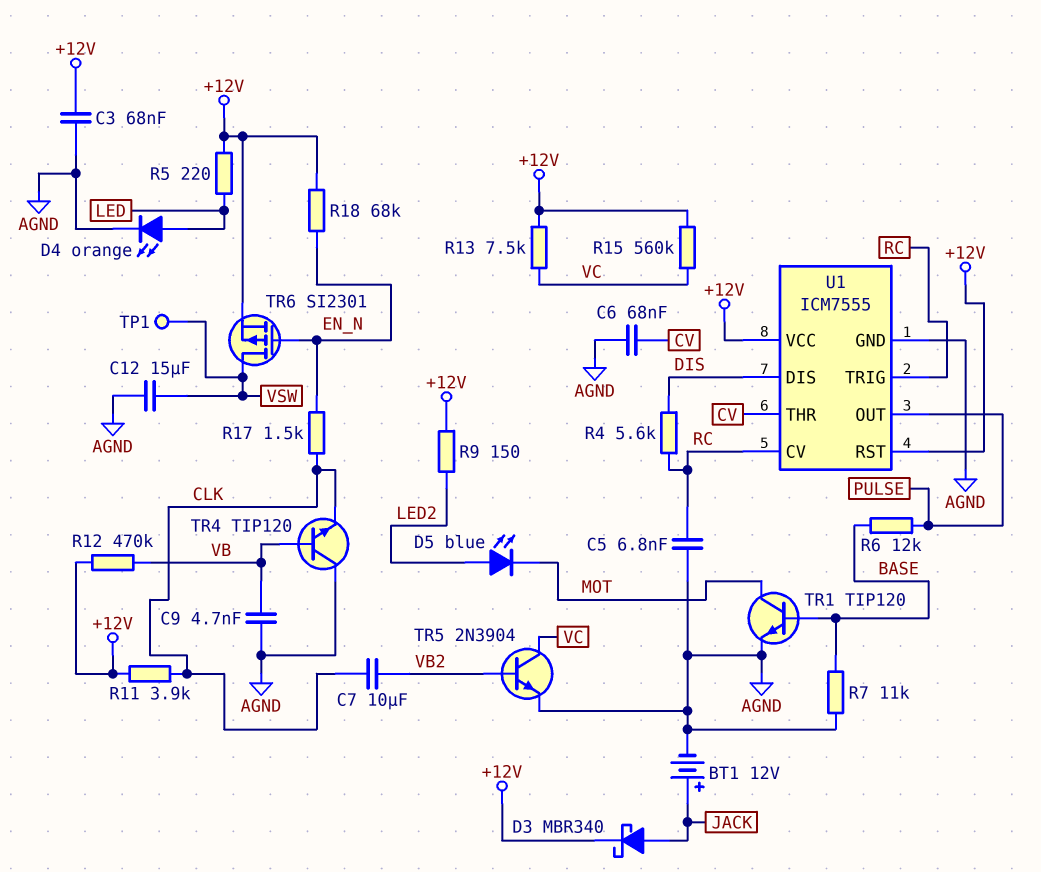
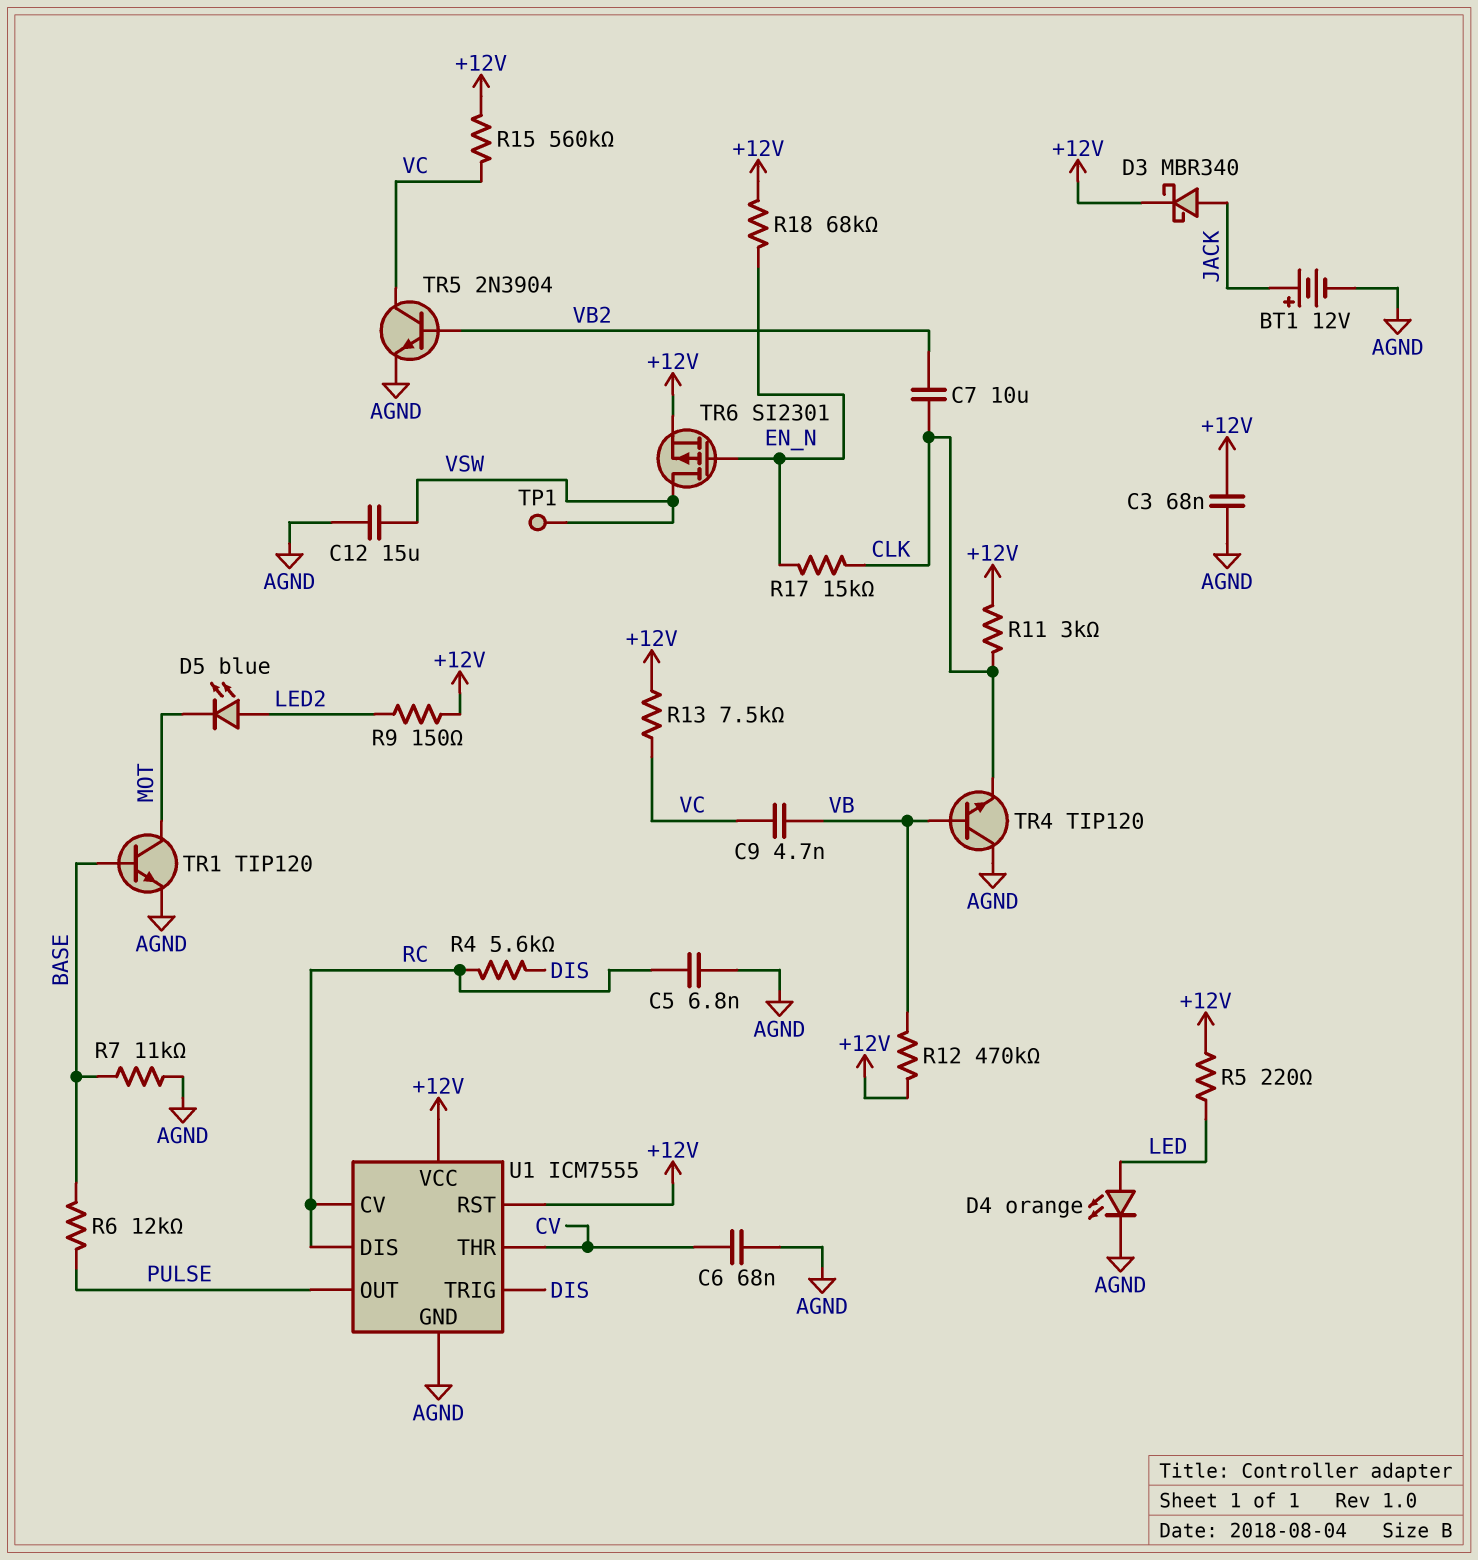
C9: 4.7nF (AGND, VB) -> 4.7nF (VB, VC)
R11: 3.9k (+12V, CLK) -> 3k (+12V, CLK)
R17: 1.5k (CLK, EN_N) -> 15k (CLK, EN_N)
U1 pin DIS: DIS -> RC
U1 pin TRIG: RC -> DIS

